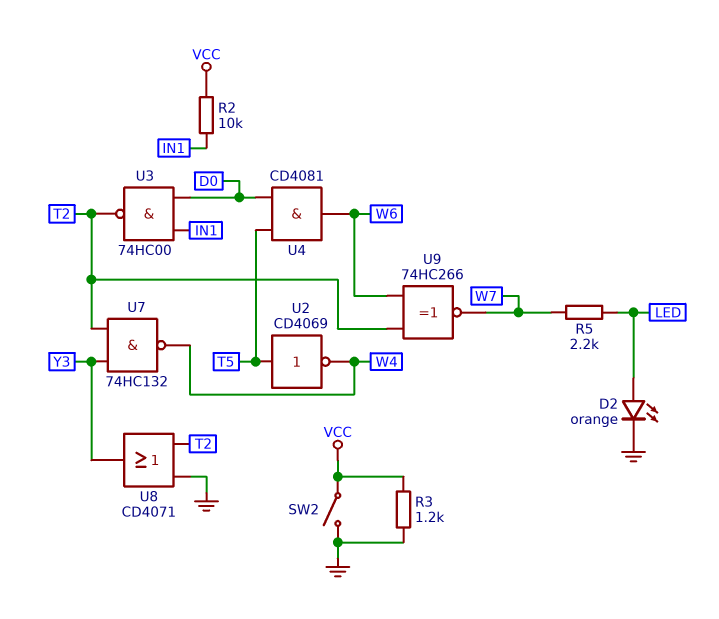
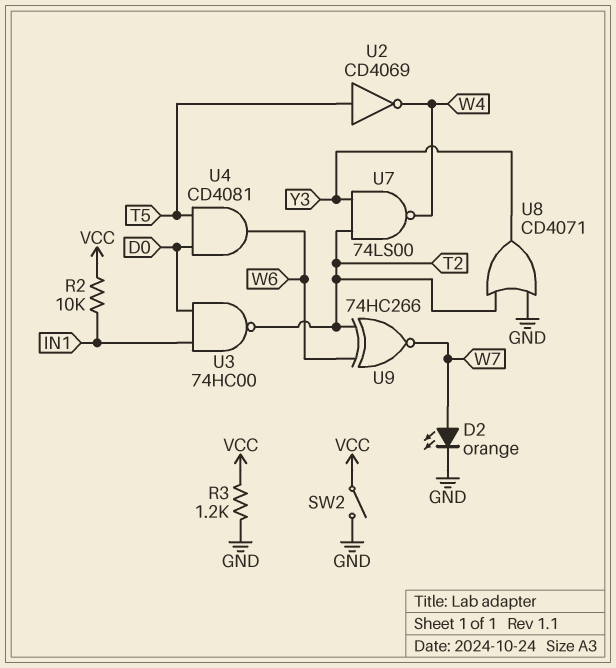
D2: LED orange (A LED, K GND) -> LED orange (A W7, K GND)
R5: 2.2k (LED, W7) -> none
U7: NAND 74HC132 (in T2, in Y3, out W4) -> NAND 74LS00 (in T2, in Y3, out W4)

